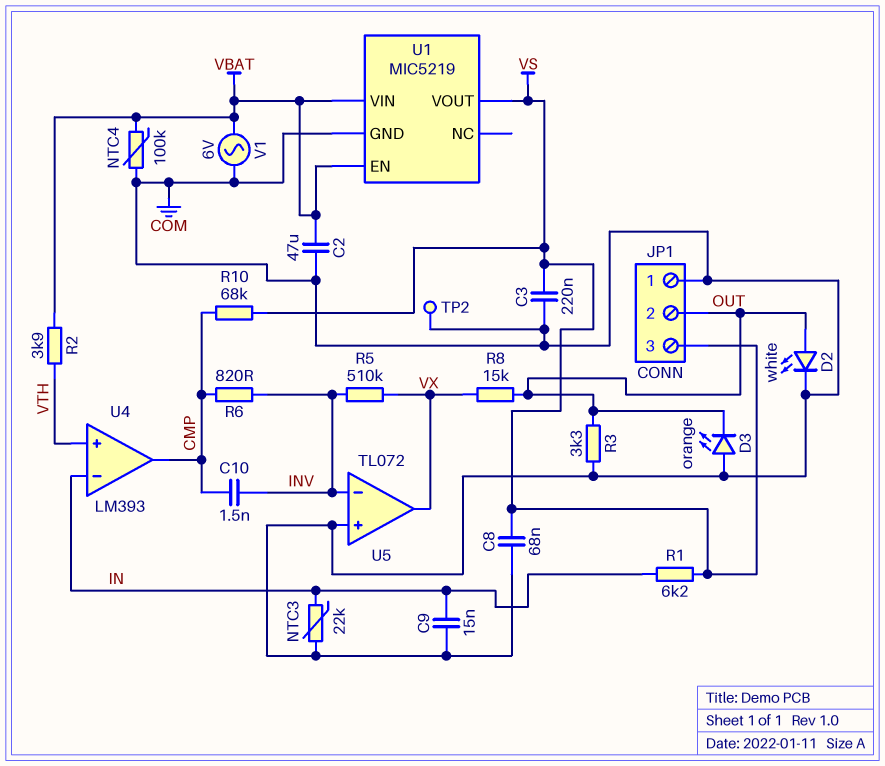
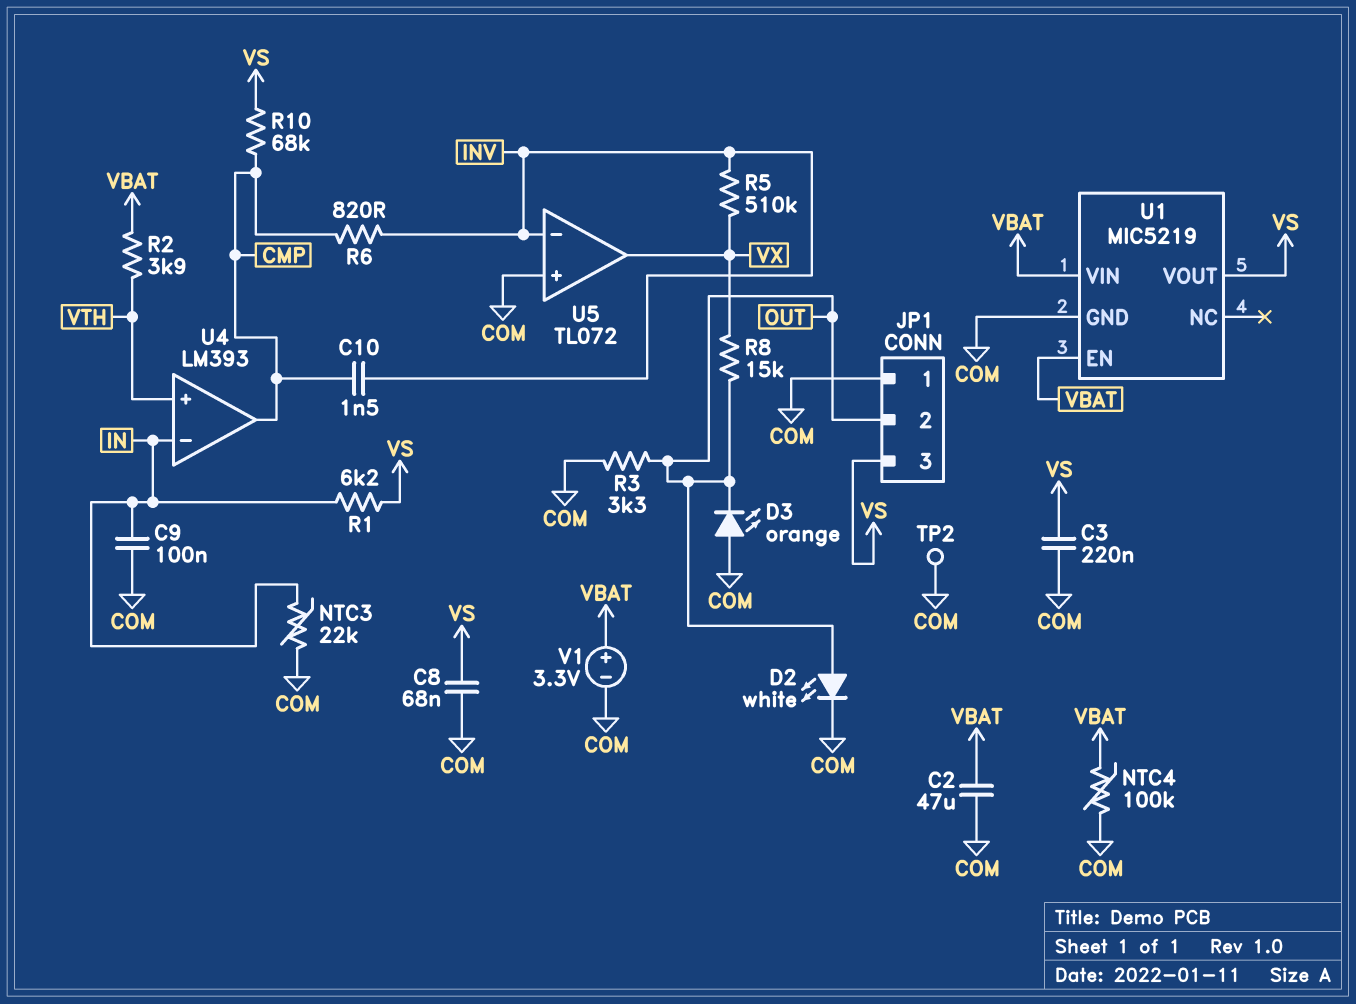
C9: 15nF (COM, IN) -> 100nF (COM, IN)
V1: AC 6V (COM, VBAT) -> 3.3V (plus VBAT, minus COM)

